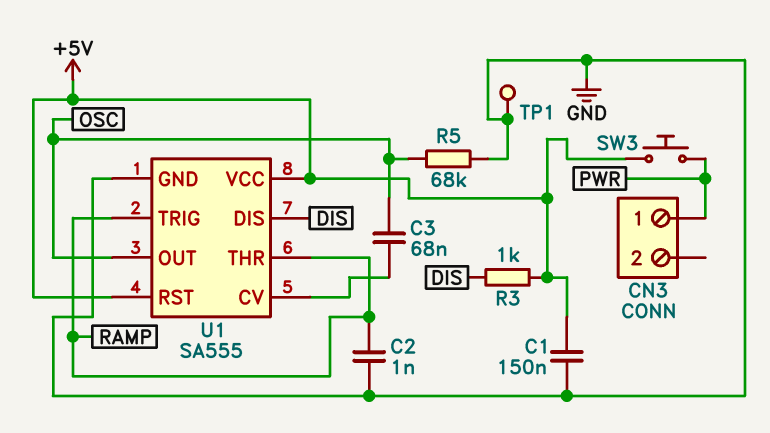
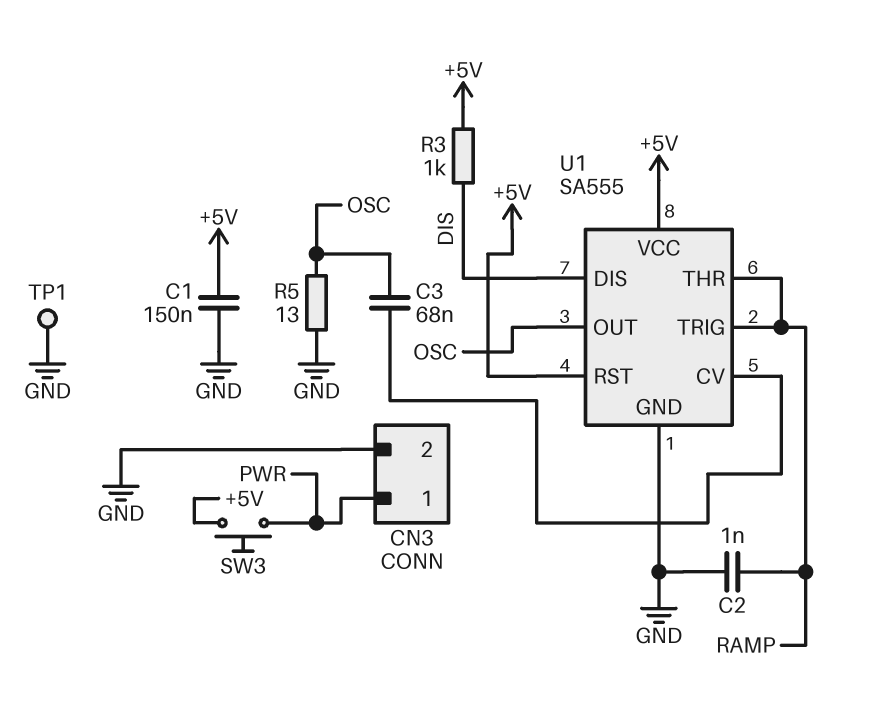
CN3 pin 2: none -> GND
R5: 68k (GND, OSC) -> 13 (GND, OSC)

